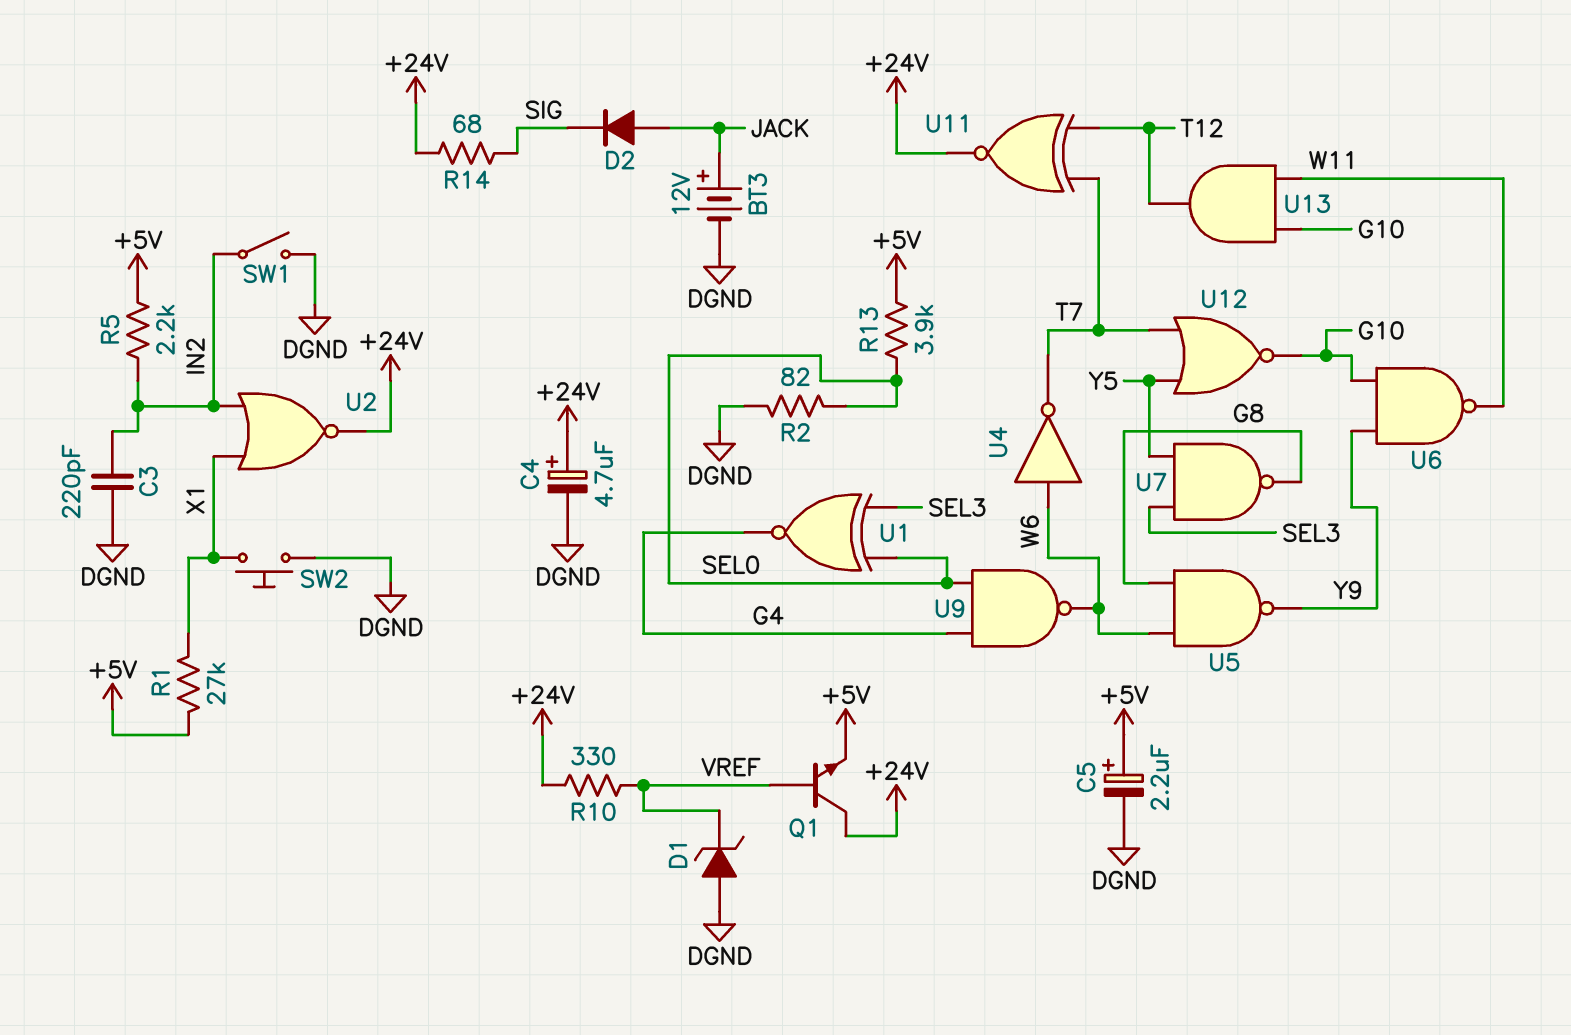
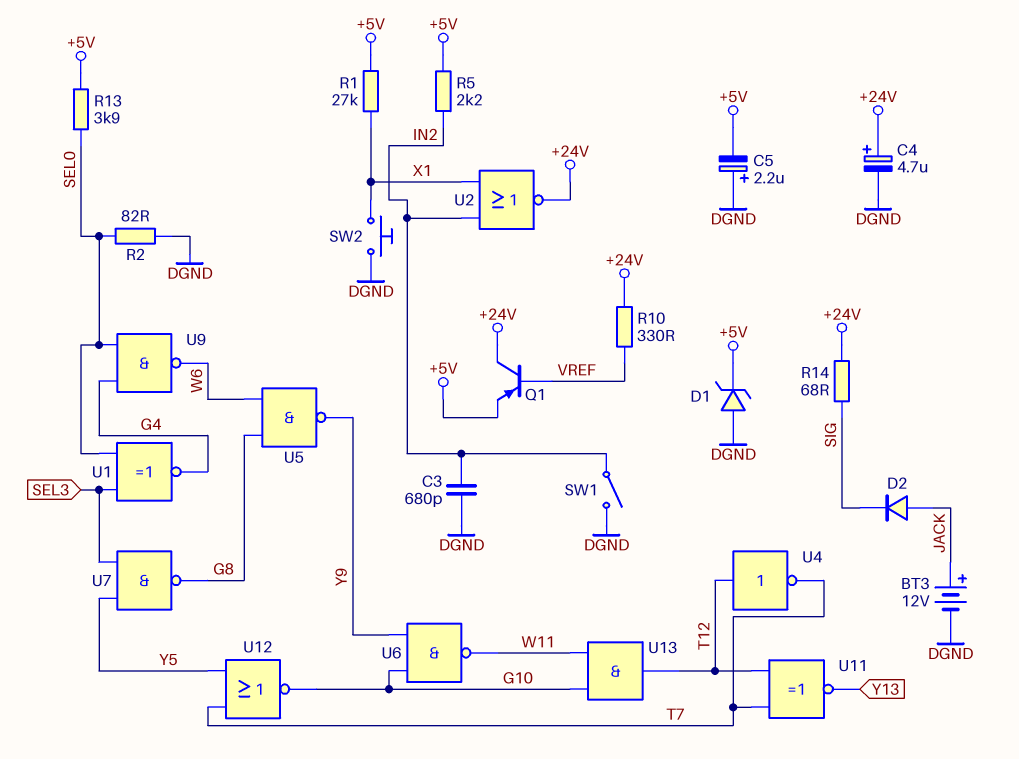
C3: 220pF (DGND, IN2) -> 680pF (DGND, IN2)
C5: 2.2uF (plus +5V, minus DGND) -> 2.2uF (plus DGND, minus +5V)
D1: zener (A DGND, K VREF) -> zener (A DGND, K +5V)
Q1: NPN (B VREF, C +24V, E +5V) -> PNP (B VREF, C +24V, E +5V)
U4: NOT (in W6, out T7) -> NOT (in T12, out T7)
U11: XNOR (in T7, in T12, out +24V) -> XNOR (in T7, in T12, out Y13)

